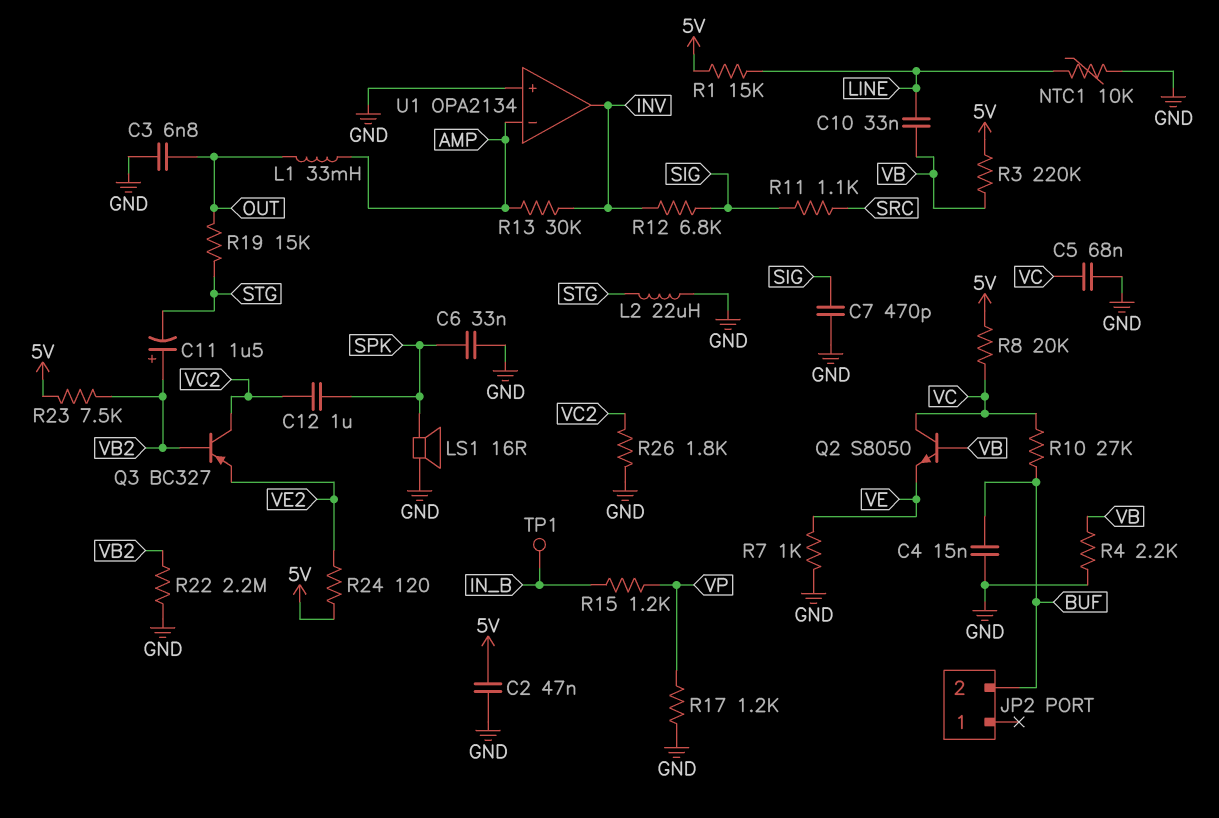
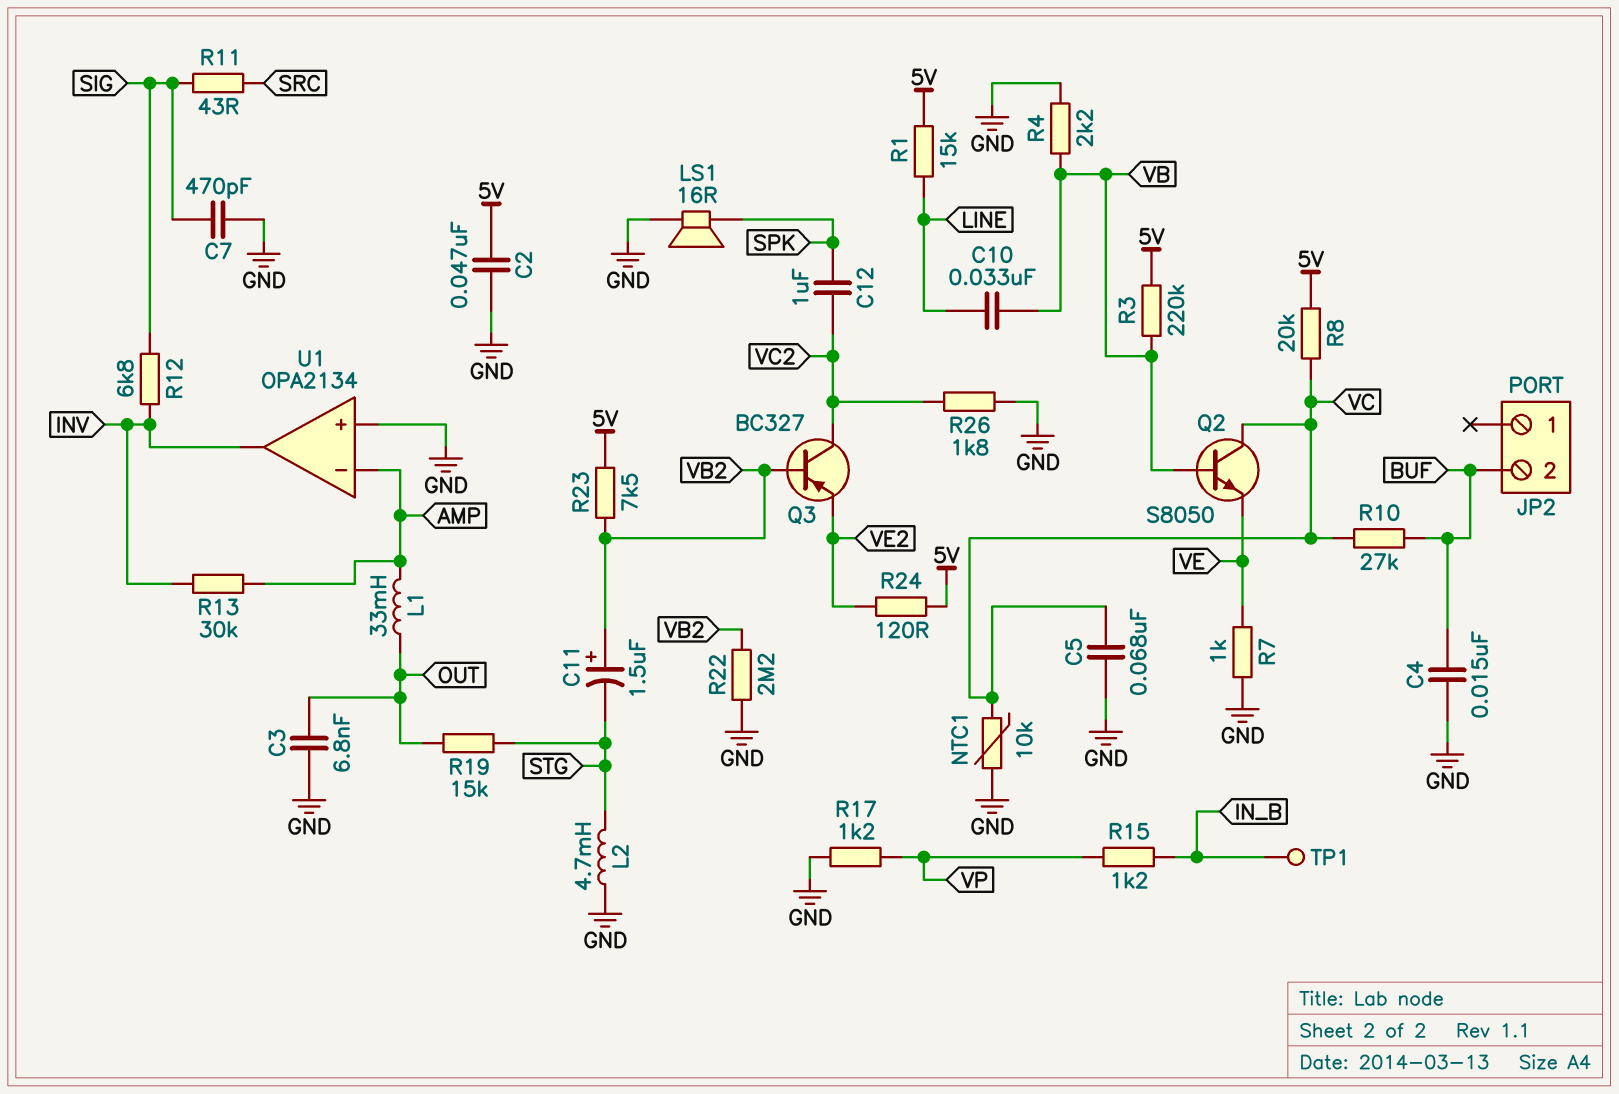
C6: 33nF (GND, SPK) -> none
L2: 22uH (GND, STG) -> 4.7mH (GND, STG)
NTC1: 10k (GND, LINE) -> 10k (GND, VC)
R11: 1.1k (SIG, SRC) -> 43 (SIG, SRC)

